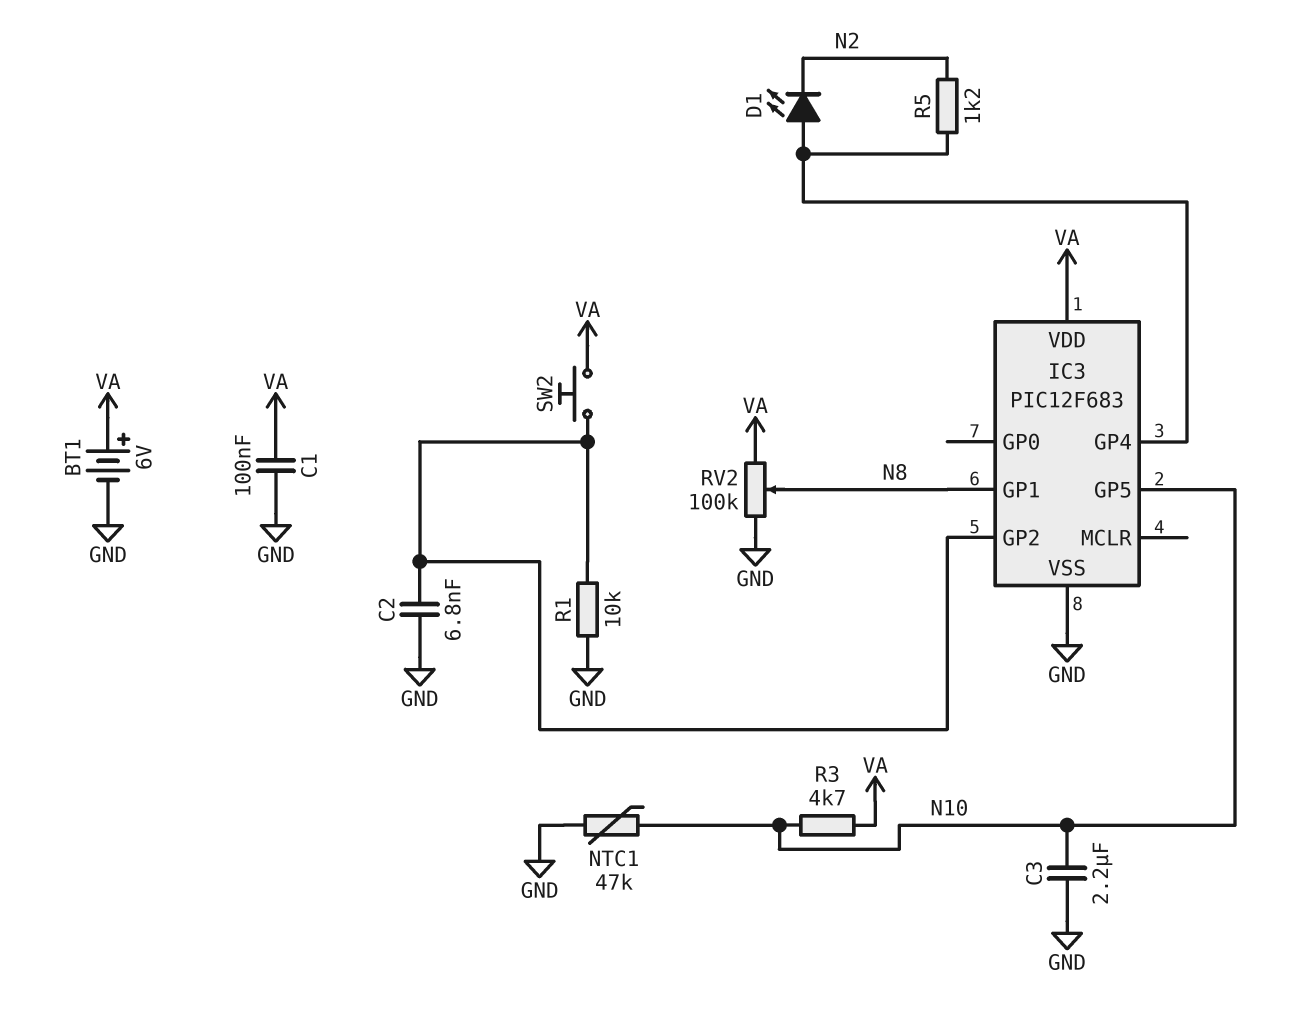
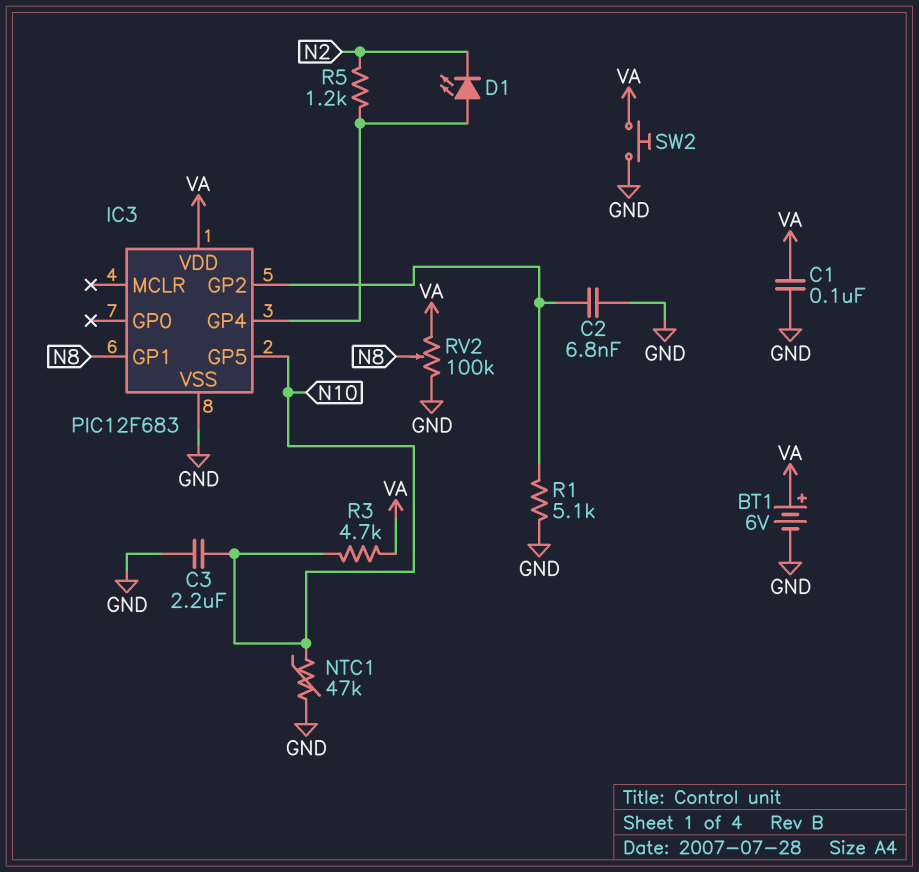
R1: 10k (GND, IC3/GP2) -> 5.1k (GND, IC3/GP2)
SW2: button (IC3/GP2, VA) -> button (GND, VA)

